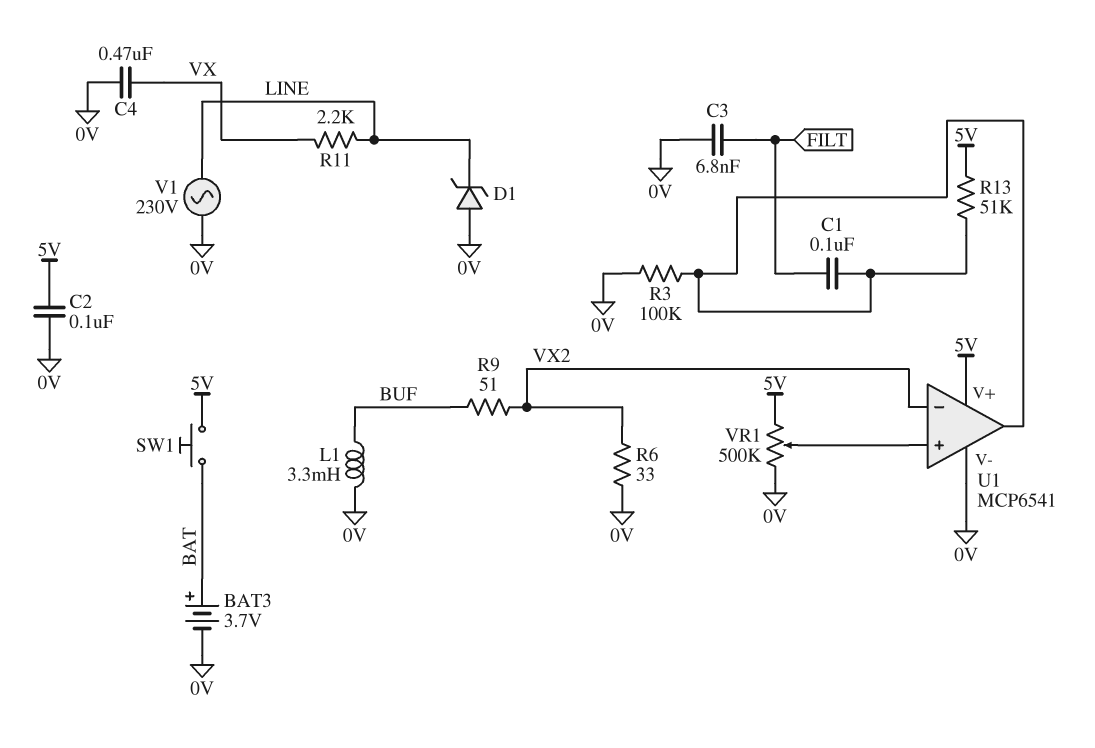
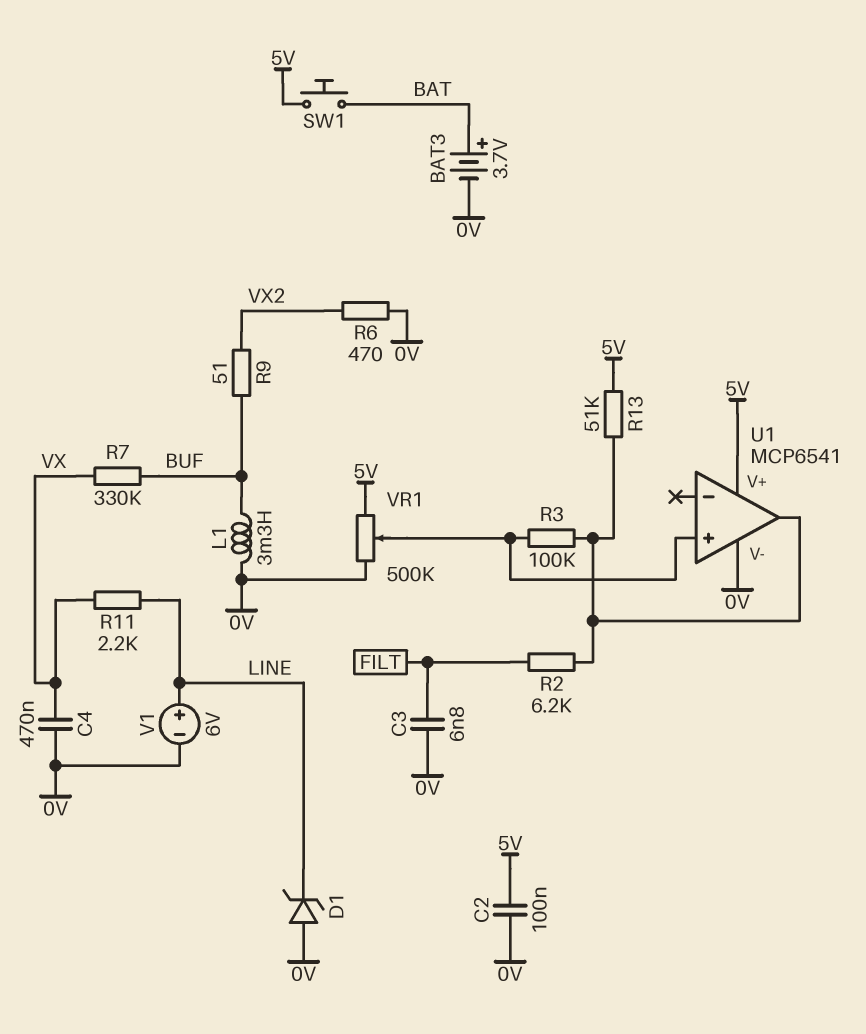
C1: 100nF (FILT, U1/out) -> none
R2: none -> 6.2k (FILT, U1/out)
R3: 100k (0V, U1/out) -> 100k (U1/in+, U1/out)
R6: 33 (0V, VX2) -> 470 (0V, VX2)
R7: none -> 330k (BUF, VX)
U1 pin in-: VX2 -> none
V1: AC 230V (0V, LINE) -> 6V (plus LINE, minus 0V)

